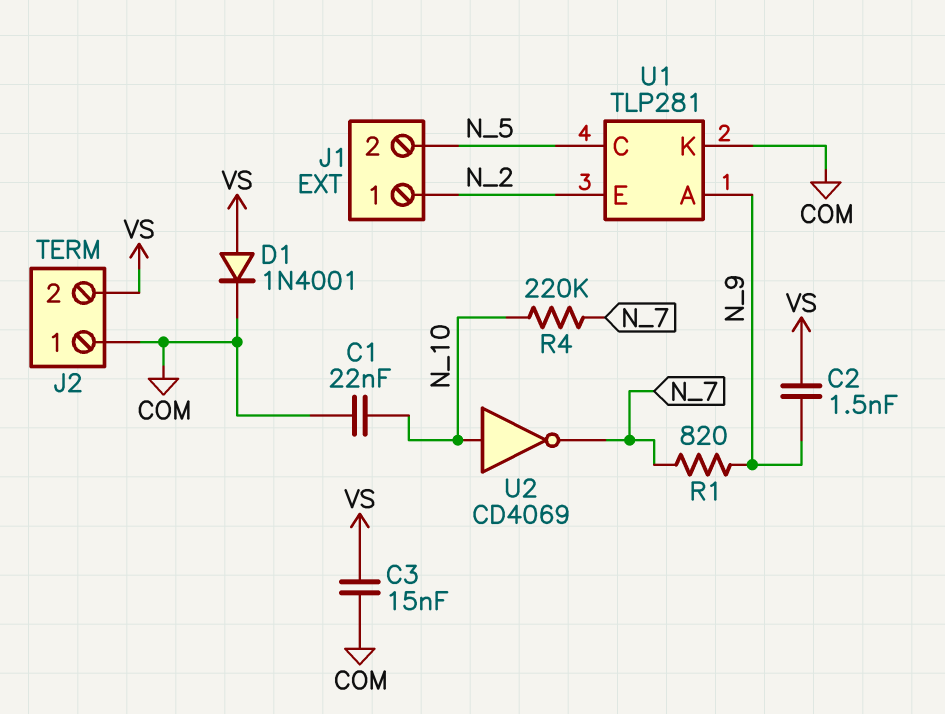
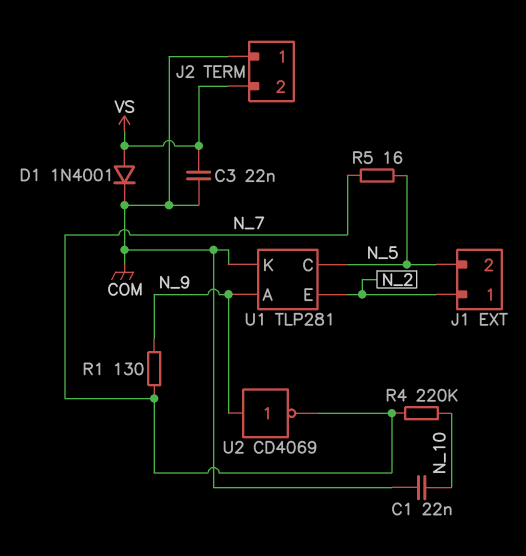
C2: 1.5nF (N_9, VS) -> none
C3: 15nF (COM, VS) -> 22nF (COM, VS)
R1: 820 (N_7, N_9) -> 130 (N_7, N_9)
R5: none -> 16 (N_5, N_7)
U2: NOT CD4069 (in N_10, out N_7) -> NOT CD4069 (in N_9, out N_7)

